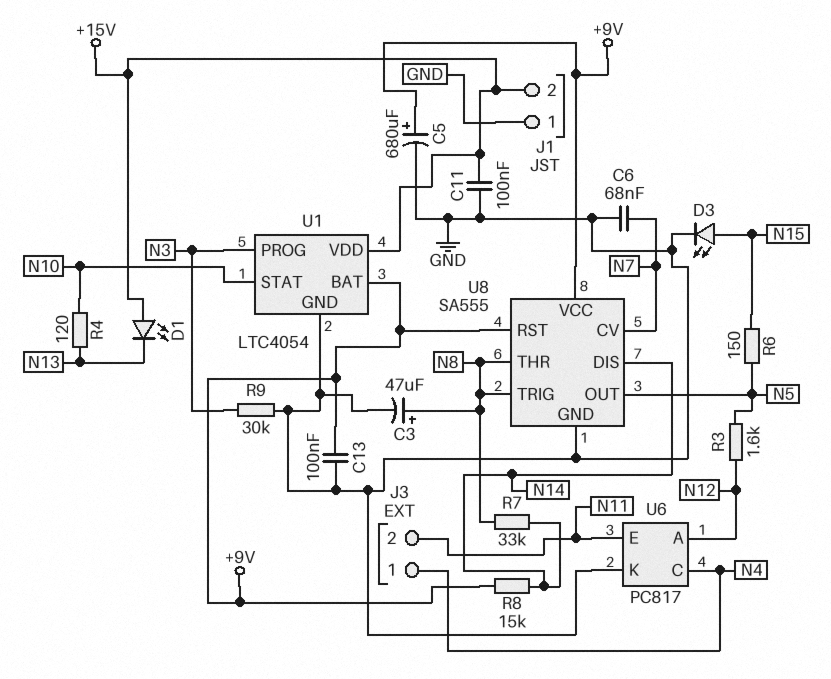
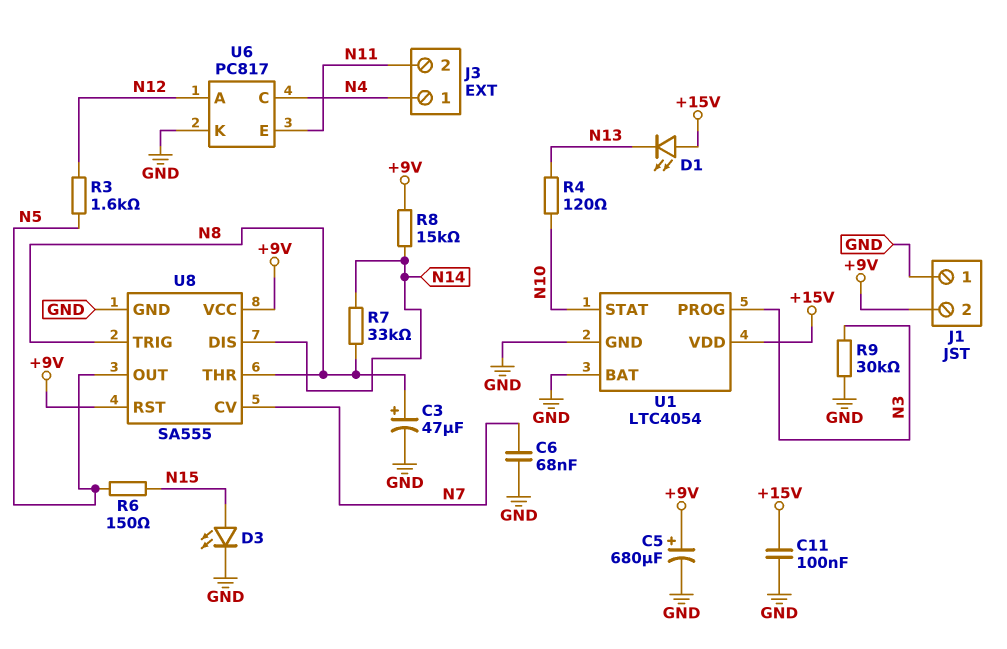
C13: 100nF (+9V, GND) -> none
J1 pin 2: +15V -> +9V
U1 pin BAT: +9V -> GND

